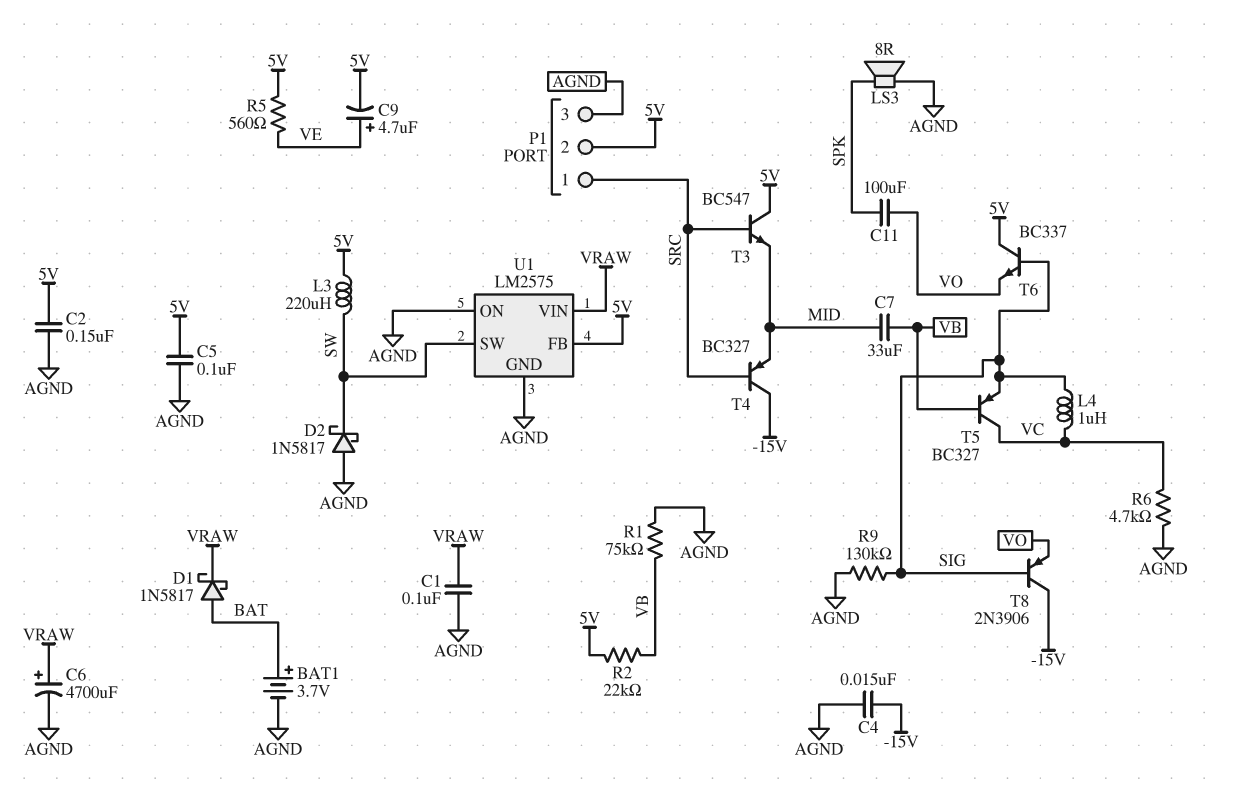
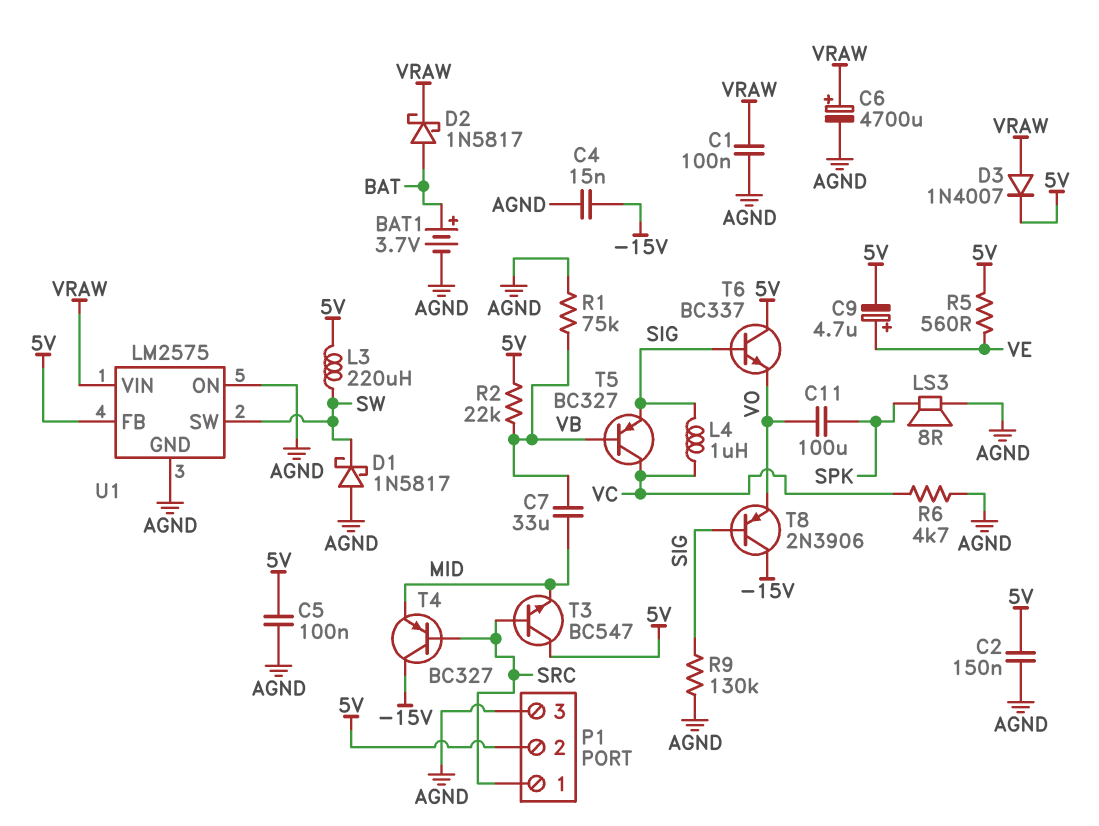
D1: schottky 1N5817 (A BAT, K VRAW) -> schottky 1N5817 (A AGND, K SW)
D2: schottky 1N5817 (A AGND, K SW) -> schottky 1N5817 (A BAT, K VRAW)
D3: none -> diode 1N4007 (A VRAW, K 5V)

